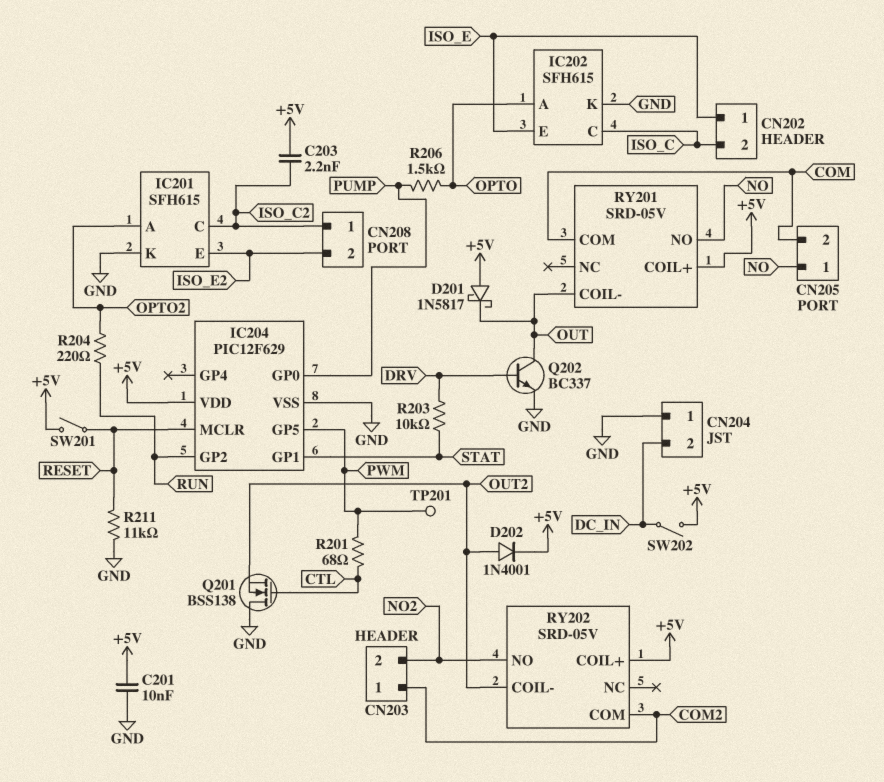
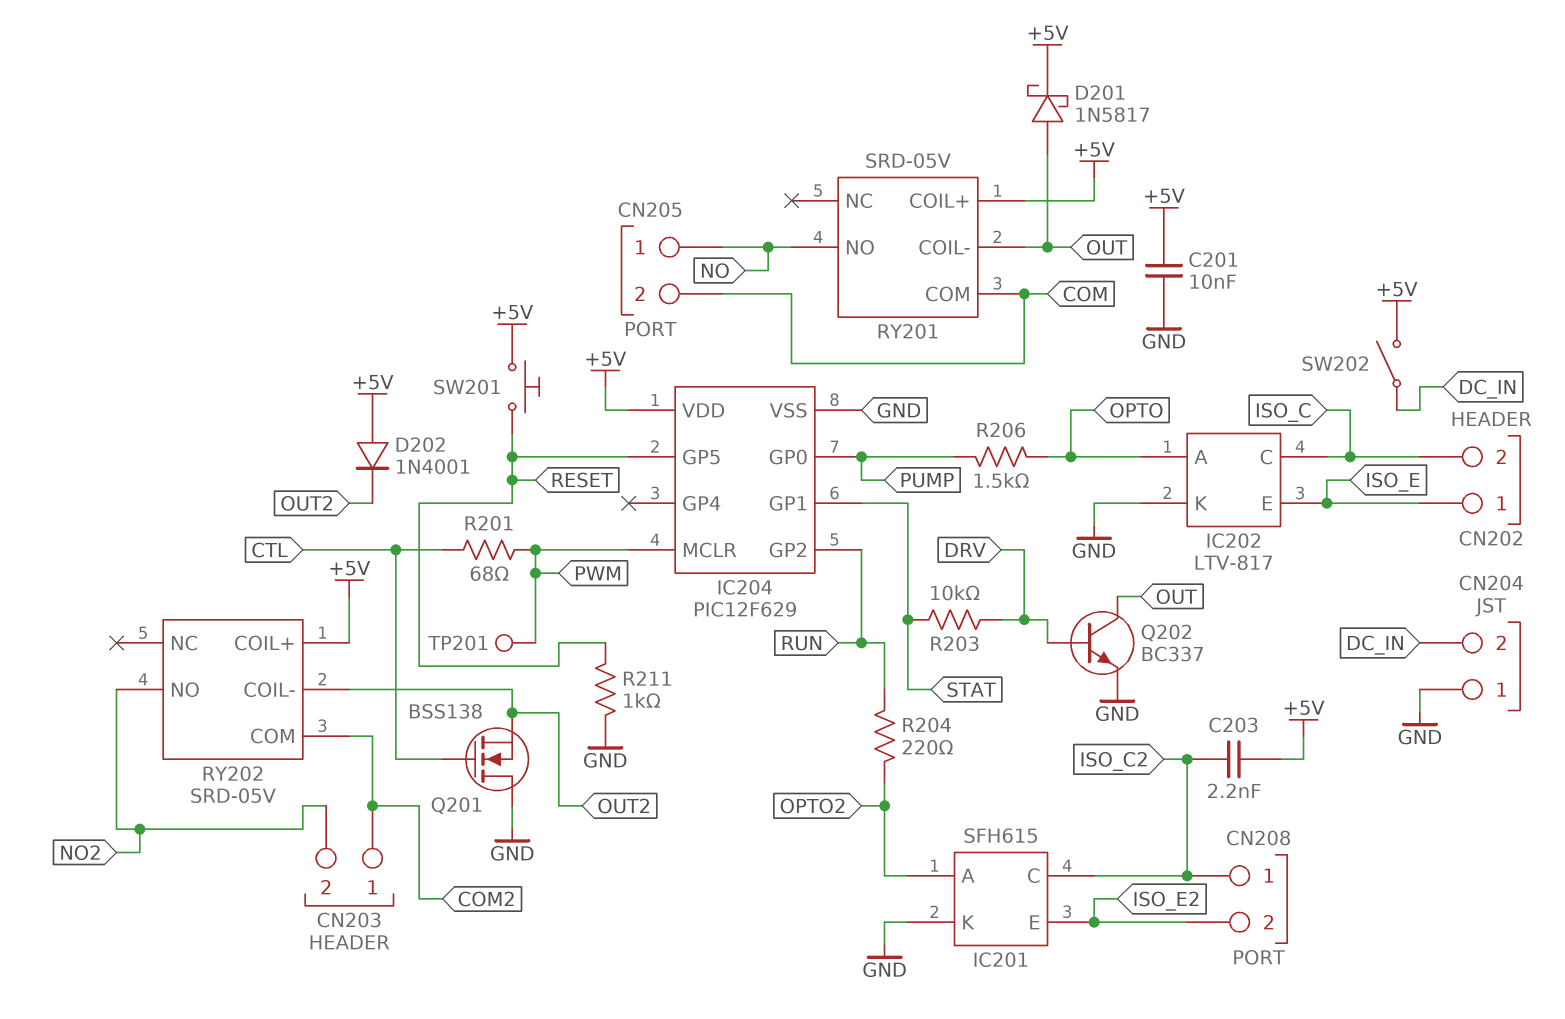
D201: schottky 1N5817 (A +5V, K OUT) -> schottky 1N5817 (A OUT, K +5V)
D202: diode 1N4001 (A OUT2, K +5V) -> diode 1N4001 (A +5V, K OUT2)
IC202: SFH615 -> LTV-817
IC204 pin GP5: PWM -> RESET
IC204 pin MCLR: RESET -> PWM
R211: 11k (GND, RESET) -> 1k (GND, RESET)
SW201: switch (+5V, RESET) -> button (+5V, RESET)

